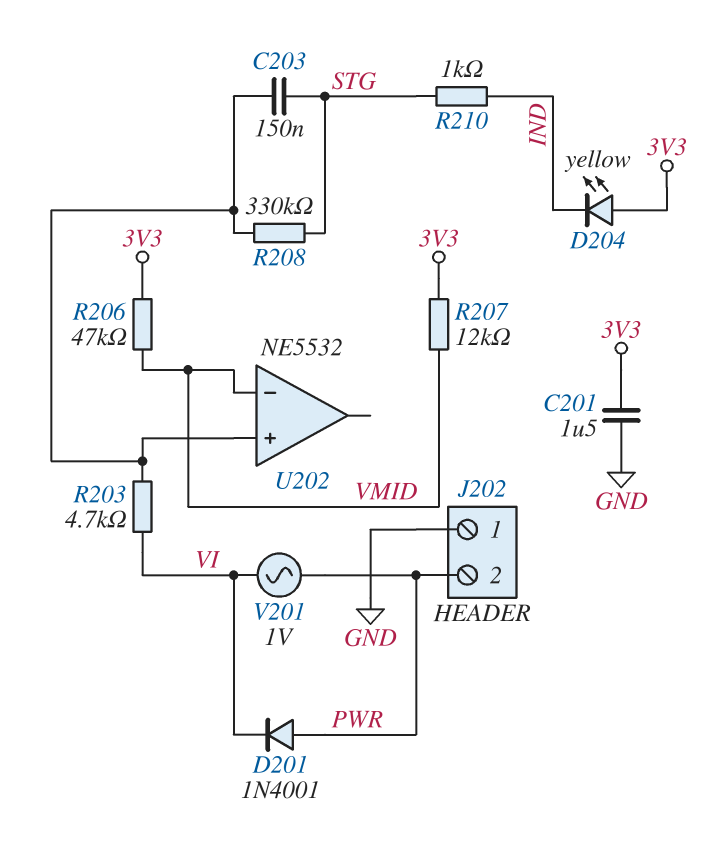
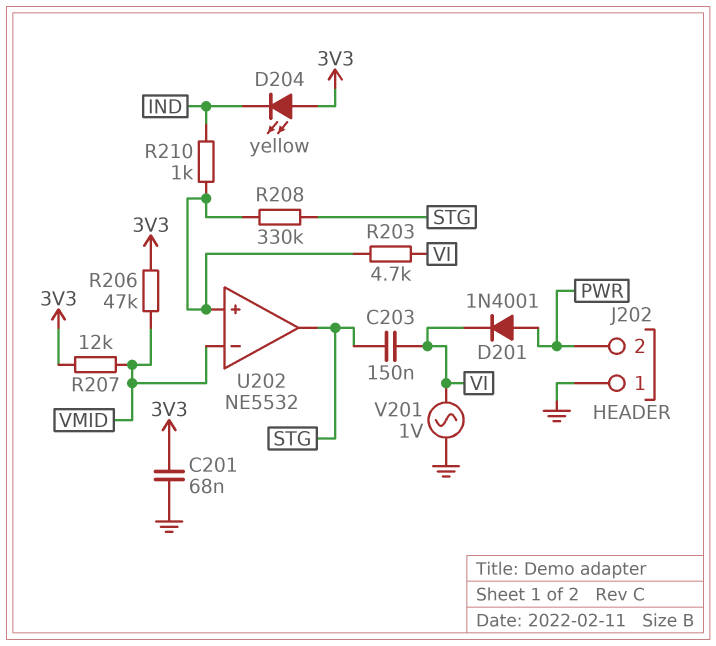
C201: 1.5uF (3V3, GND) -> 68nF (3V3, GND)
C203: 150nF (STG, U202/in+) -> 150nF (STG, VI)
R210: 1k (IND, STG) -> 1k (IND, U202/in+)
U202 pin out: none -> STG
V201: AC 1V (PWR, VI) -> AC 1V (GND, VI)

